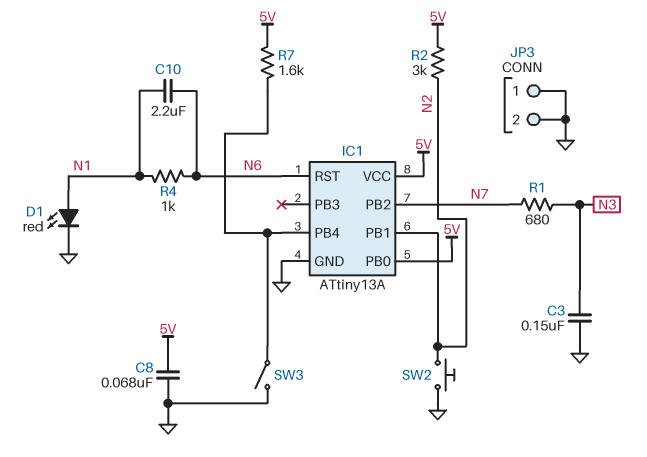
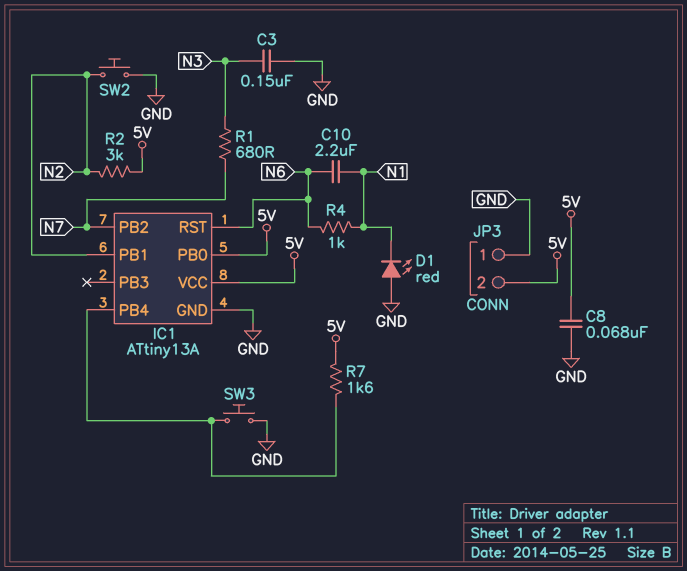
D1: LED red (A N1, K GND) -> LED red (A GND, K N1)
JP3 pin 2: GND -> 5V
SW3: switch (GND, IC1/PB4) -> button (GND, IC1/PB4)

